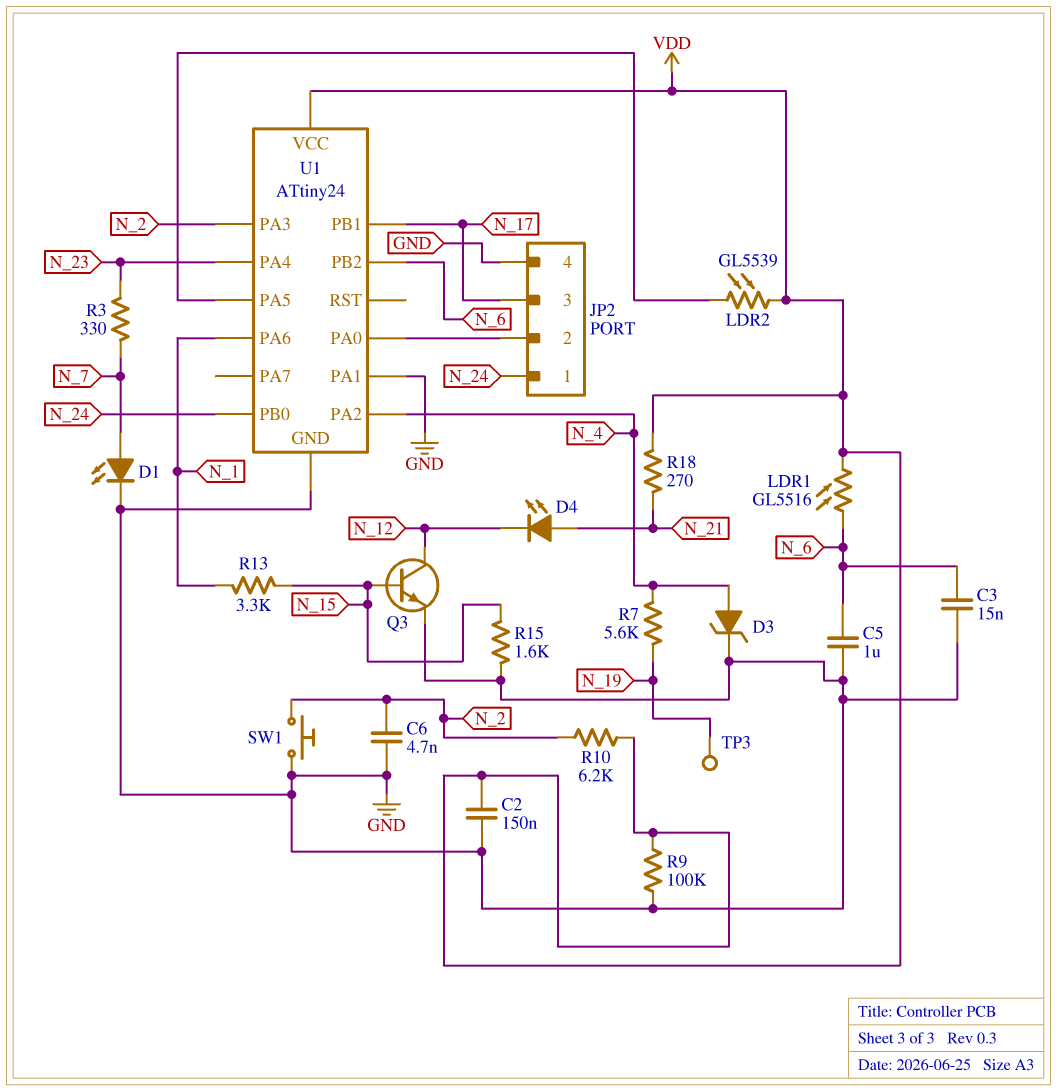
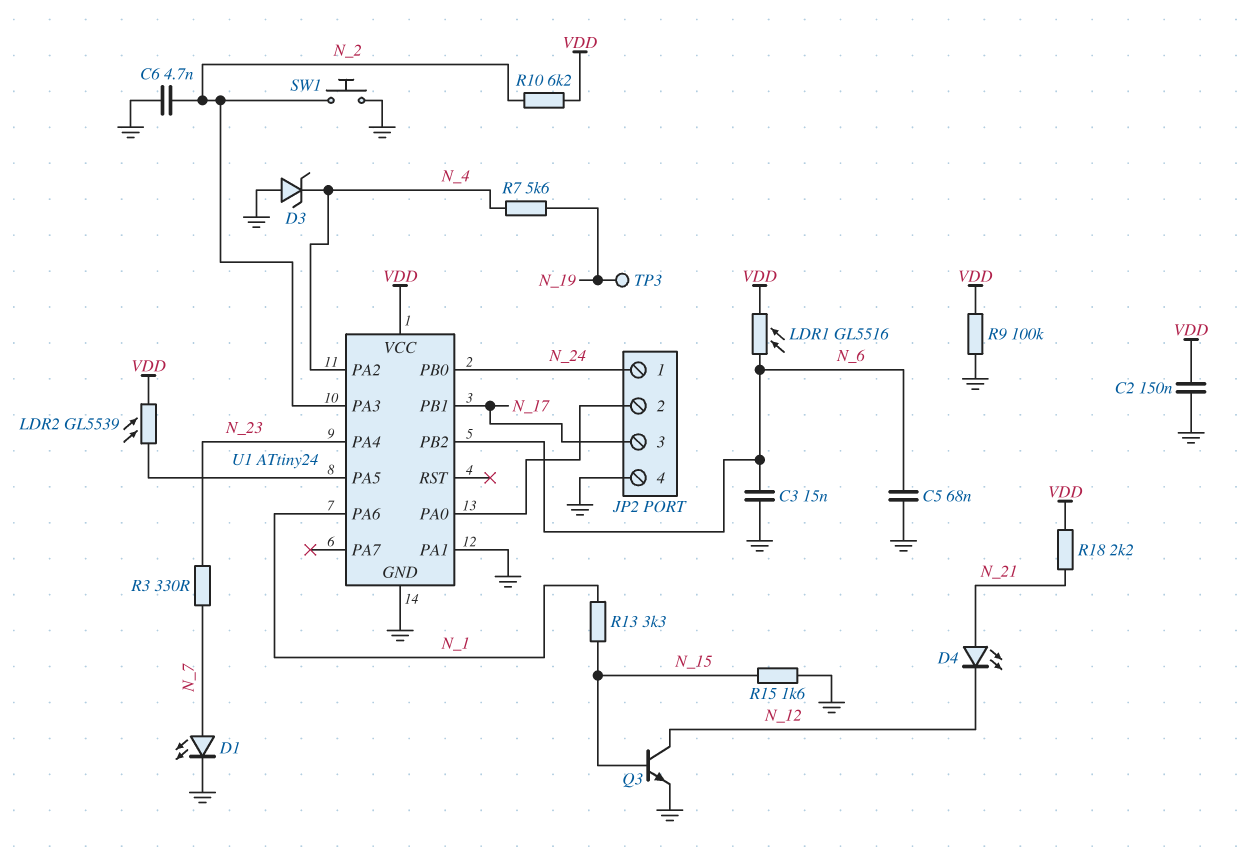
C5: 1uF (GND, N_6) -> 68nF (GND, N_6)
D3: zener (A N_4, K GND) -> zener (A GND, K N_4)
R18: 270 (N_21, VDD) -> 2.2k (N_21, VDD)

